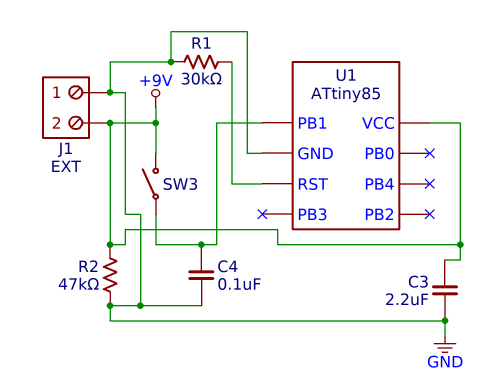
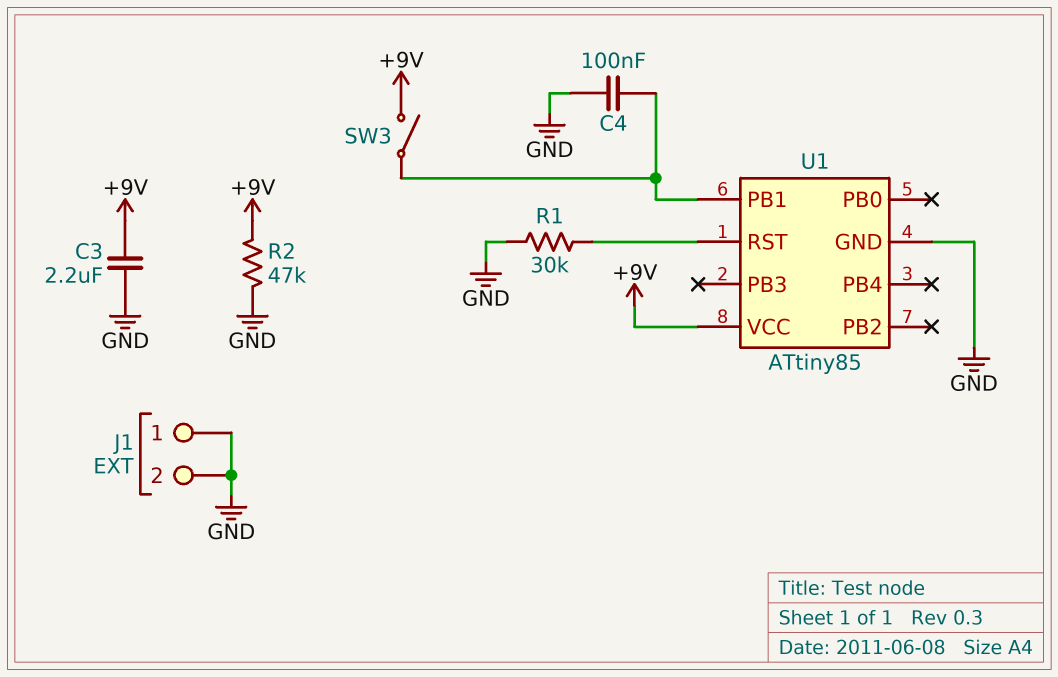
J1 pin 2: +9V -> GND

